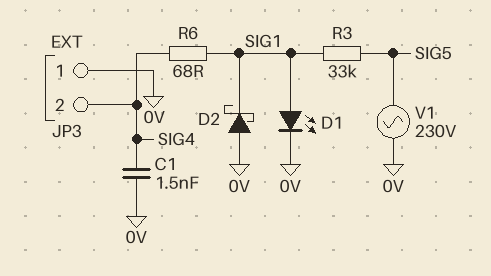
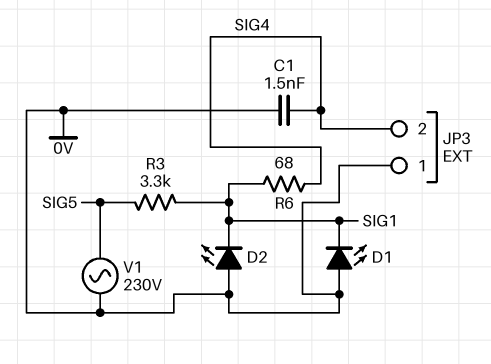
D1: LED (A SIG1, K 0V) -> LED (A 0V, K SIG1)
D2: schottky (A 0V, K SIG1) -> LED (A 0V, K SIG1)
R3: 33k (SIG1, SIG5) -> 3.3k (SIG1, SIG5)

